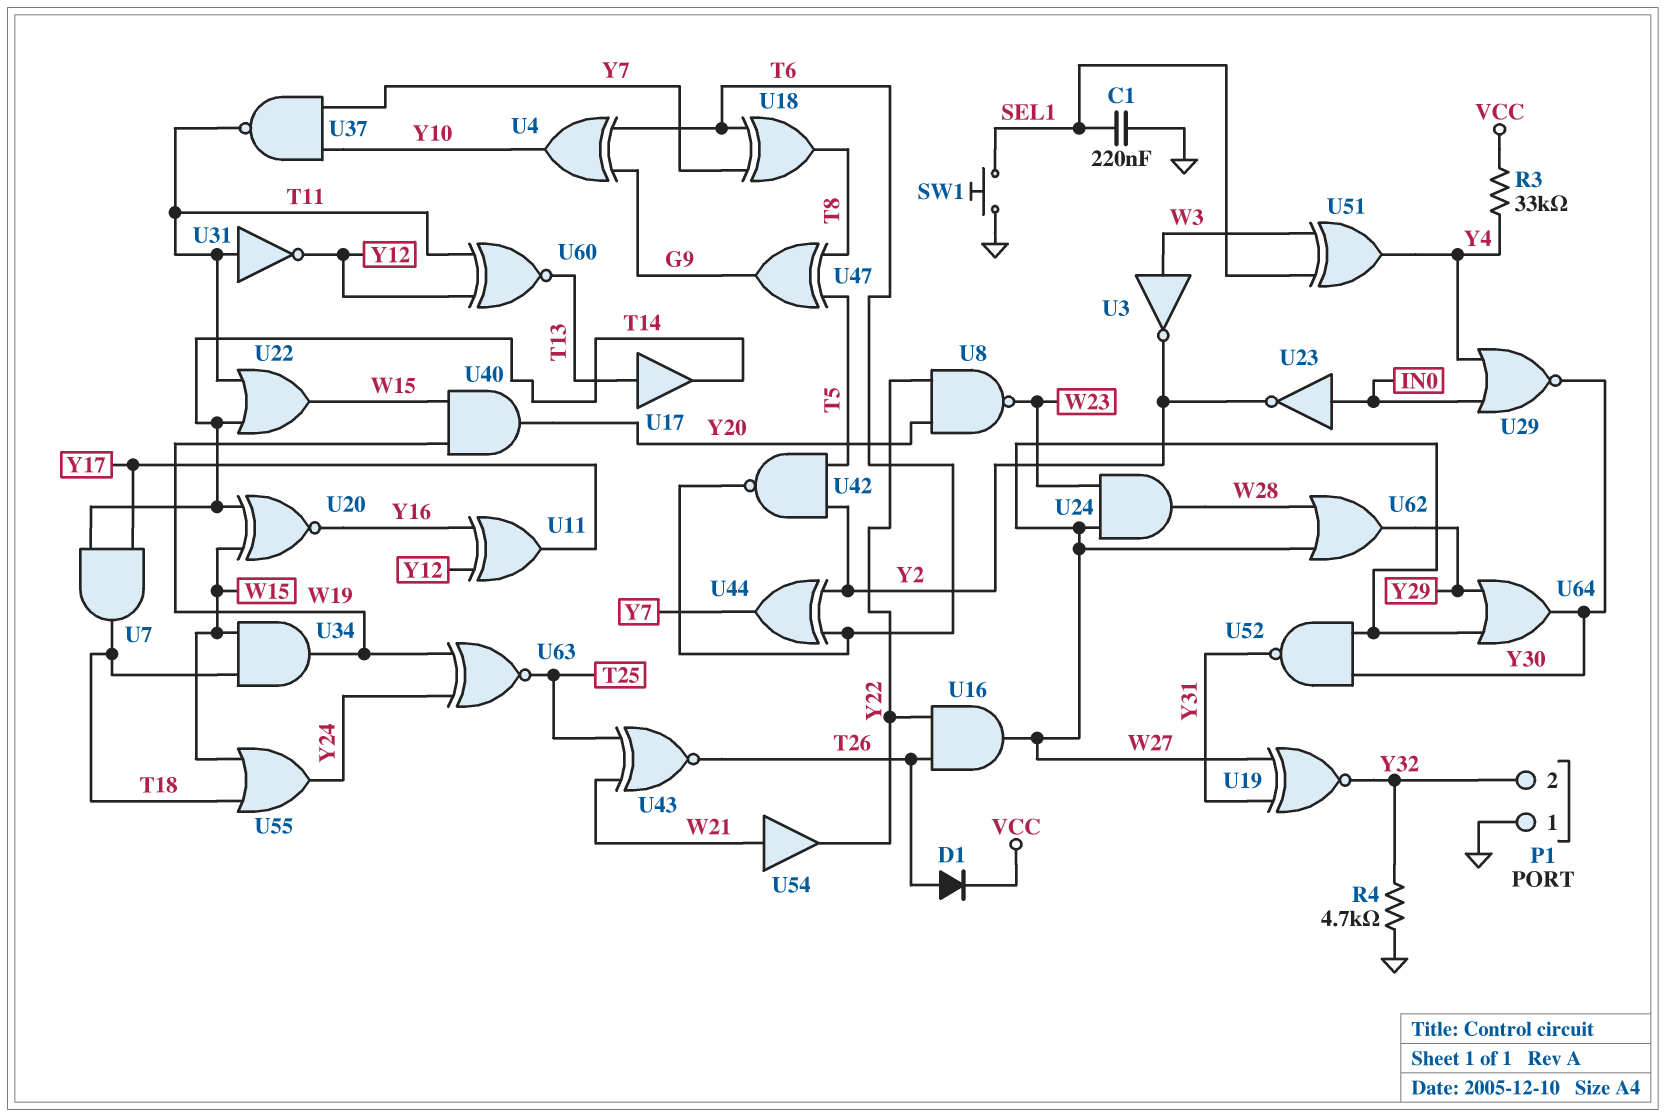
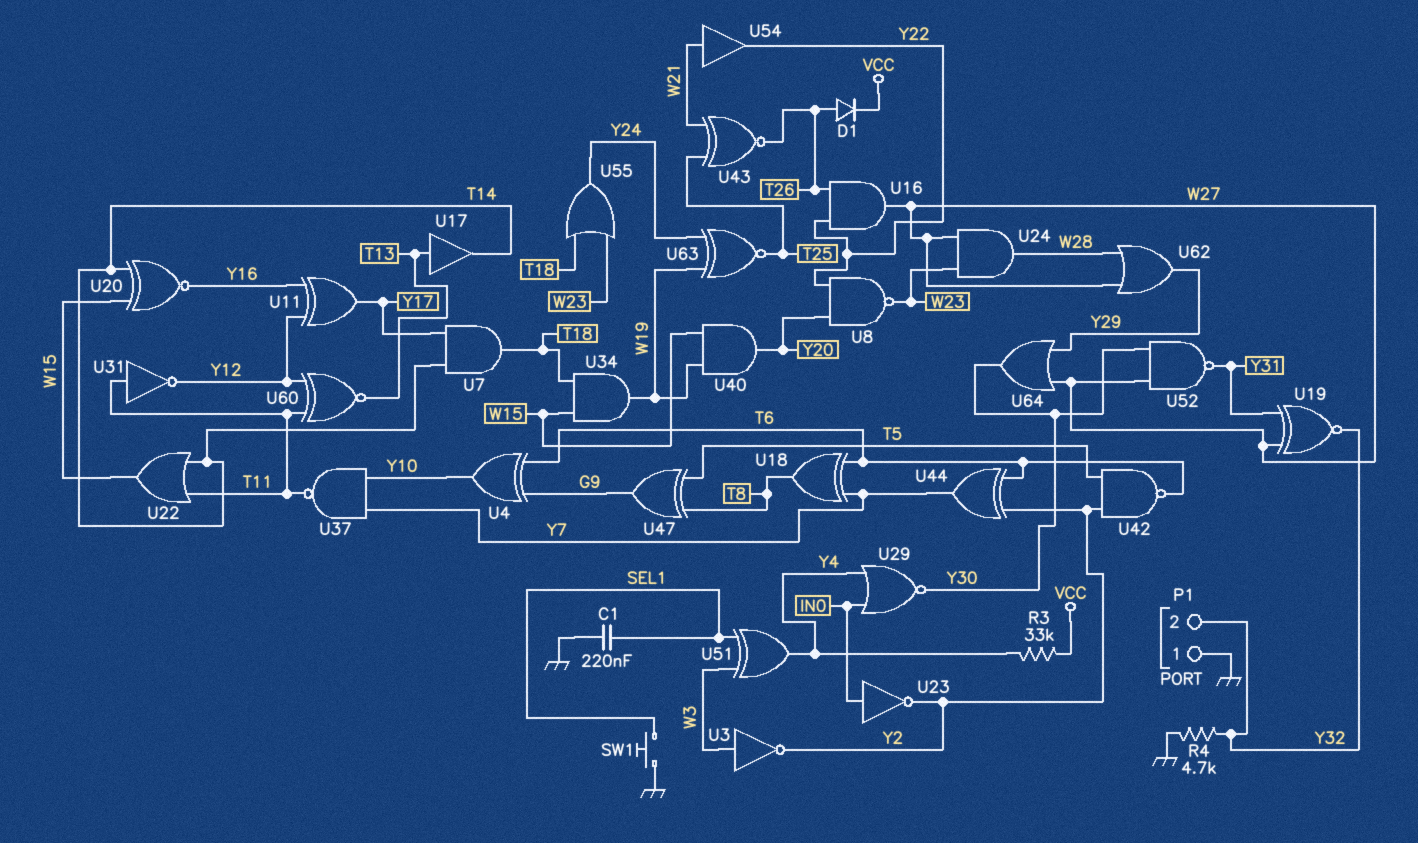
U55: OR (in T18, in W15, out Y24) -> OR (in T18, in W23, out Y24)

